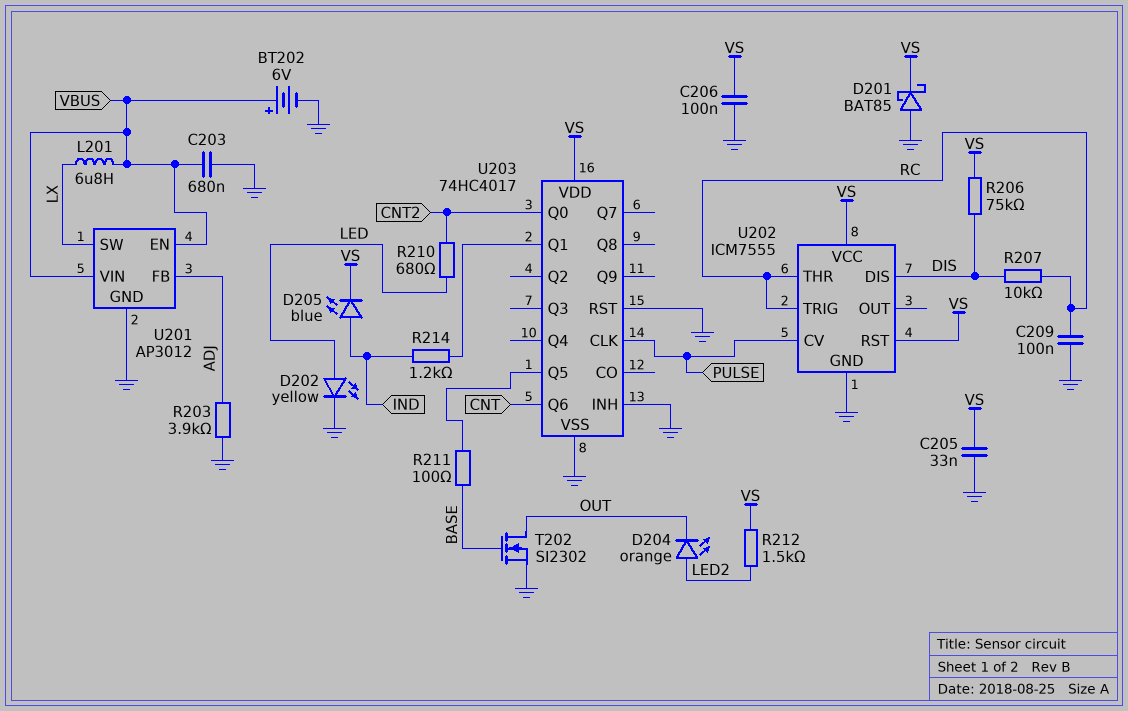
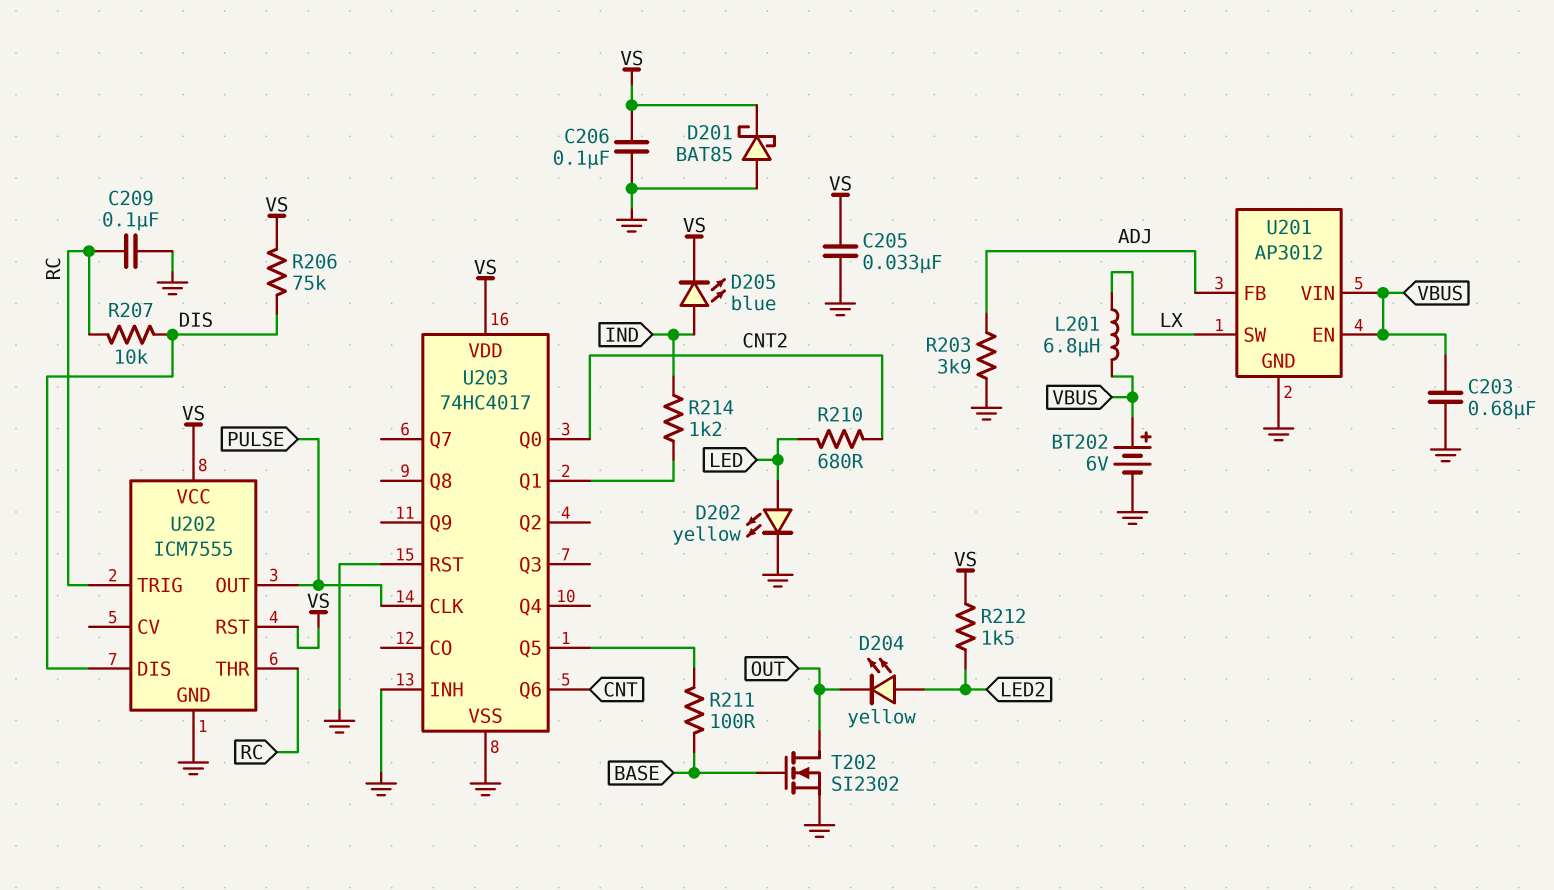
D204: LED orange (A LED2, K OUT) -> LED yellow (A LED2, K OUT)
U202 pin CV: PULSE -> none
U202 pin OUT: none -> PULSE

